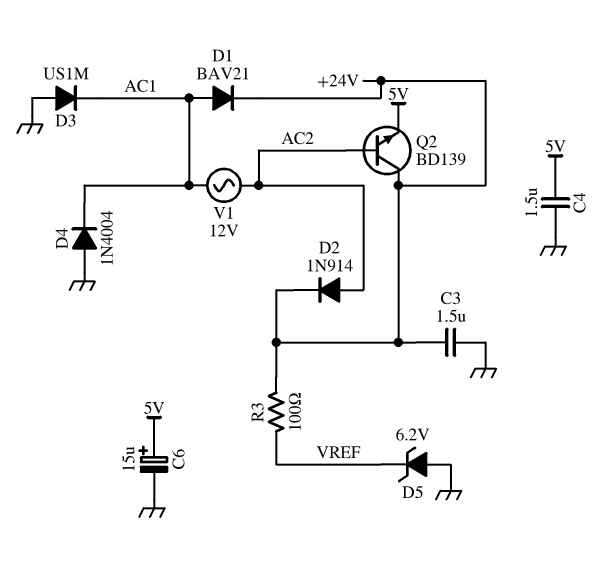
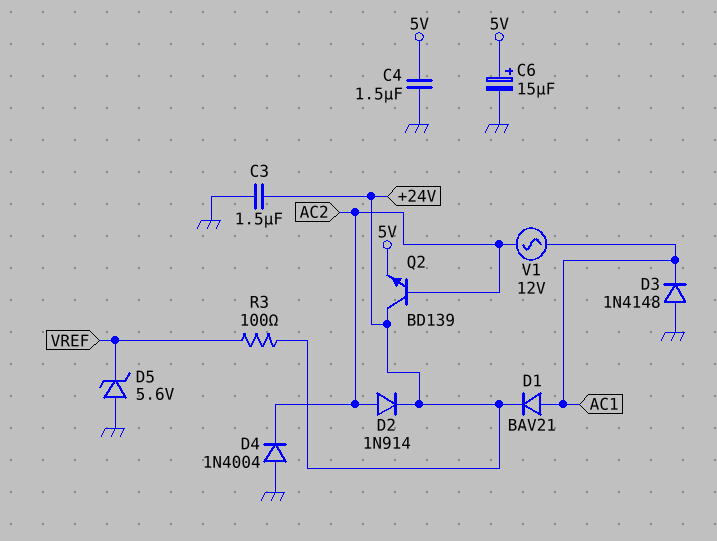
D3: diode US1M (A GND, K AC1) -> diode 1N4148 (A GND, K AC1)
D4: diode 1N4004 (A GND, K AC1) -> diode 1N4004 (A GND, K AC2)
D5: zener 6.2V (A GND, K VREF) -> zener 5.6V (A GND, K VREF)

